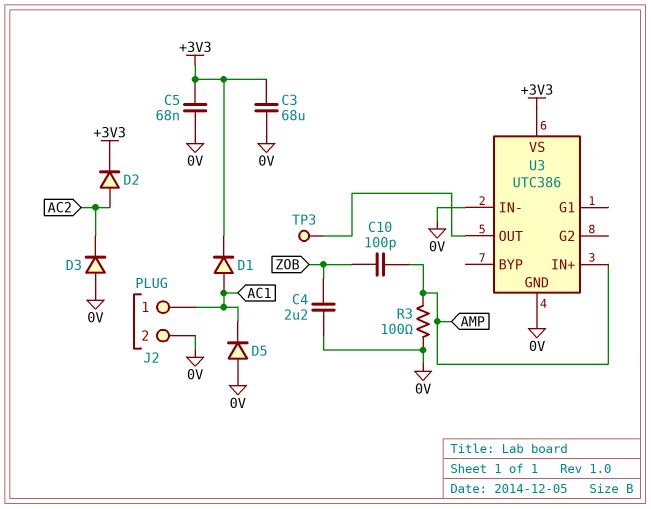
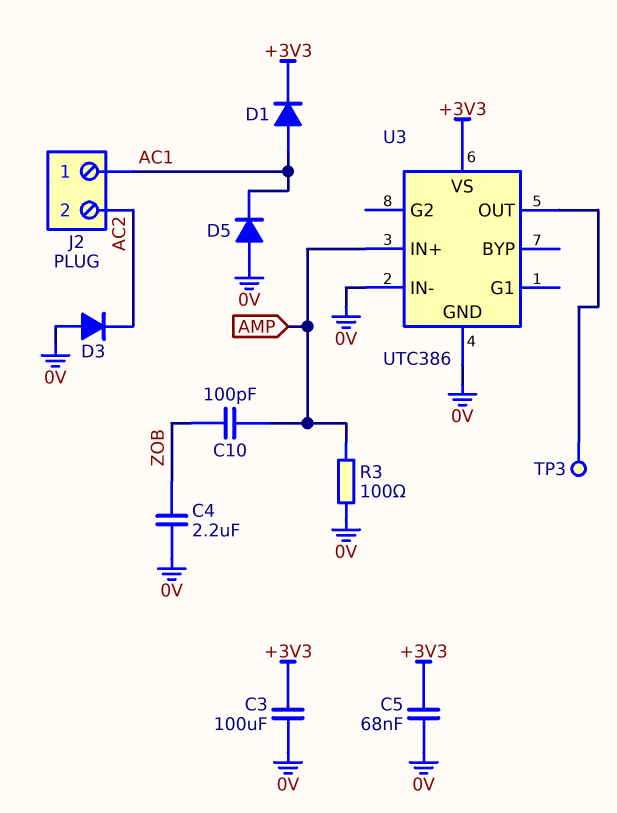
C3: 68uF (+3V3, 0V) -> 100uF (+3V3, 0V)
D2: diode (A AC2, K +3V3) -> none
J2 pin 2: 0V -> AC2

